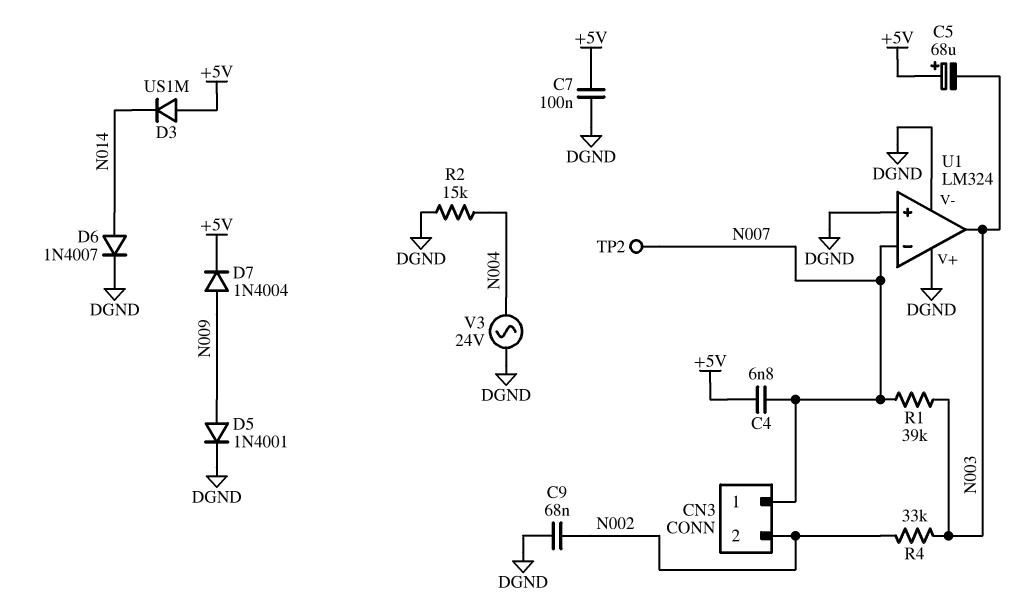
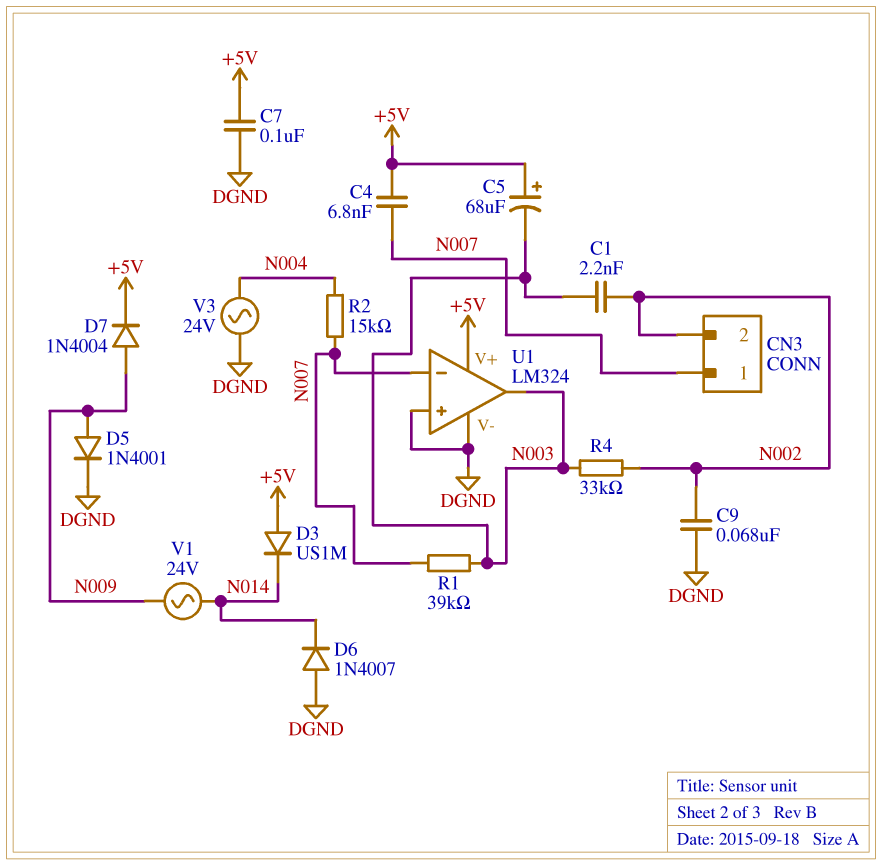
C1: none -> 2.2nF (N002, N003)
D6: diode 1N4007 (A N014, K DGND) -> diode 1N4007 (A DGND, K N014)
R2: 15k (DGND, N004) -> 15k (N004, N007)
TP2: test point (N007) -> none
U1 pin V+: DGND -> +5V
V1: none -> AC 24V (N009, N014)

